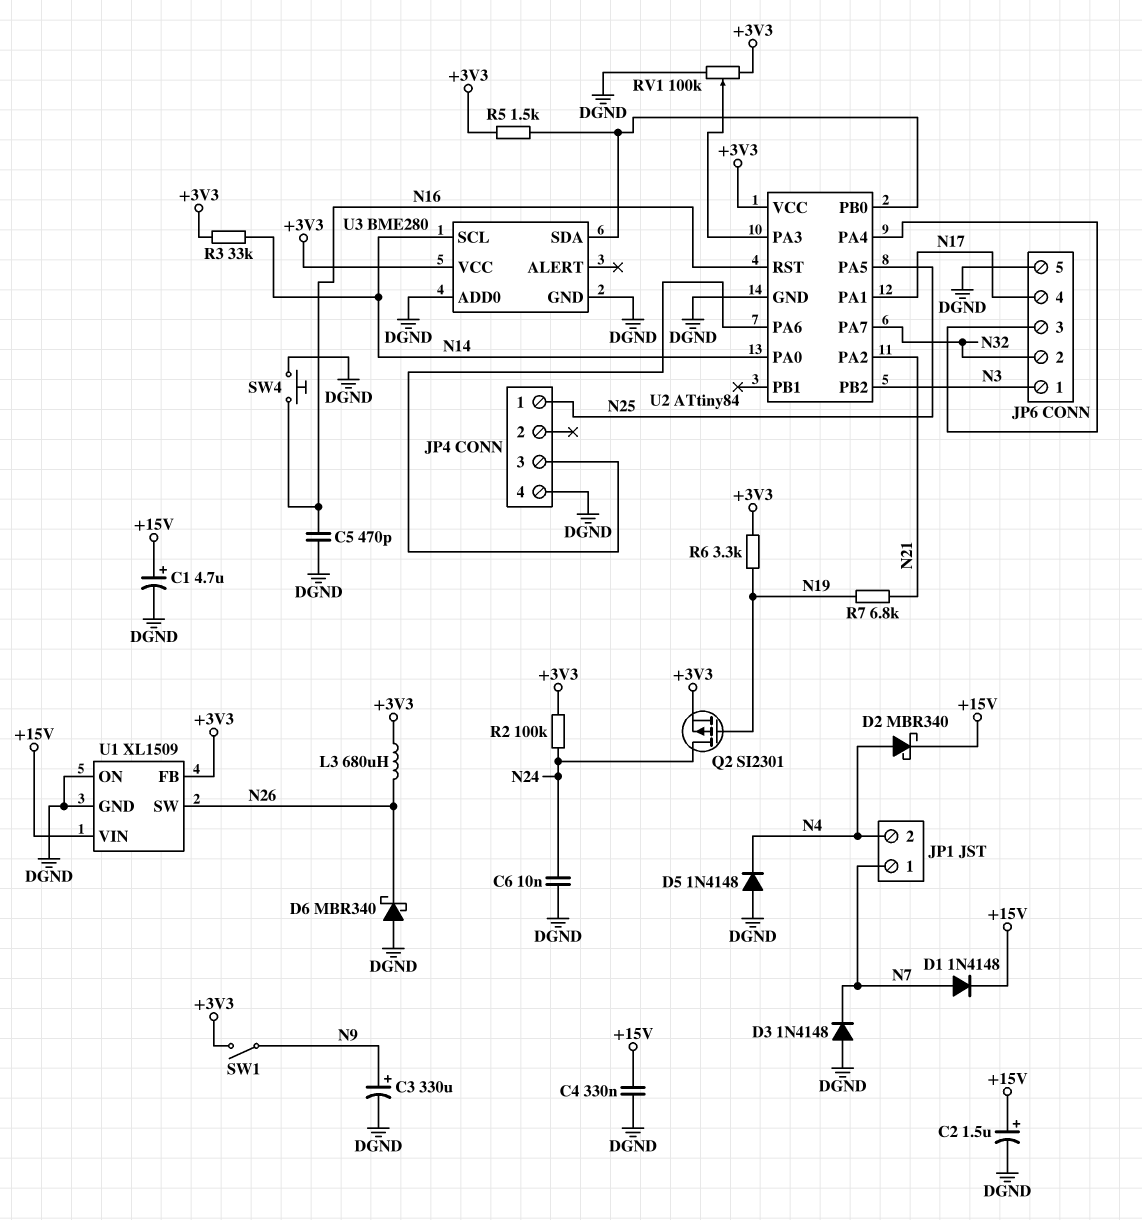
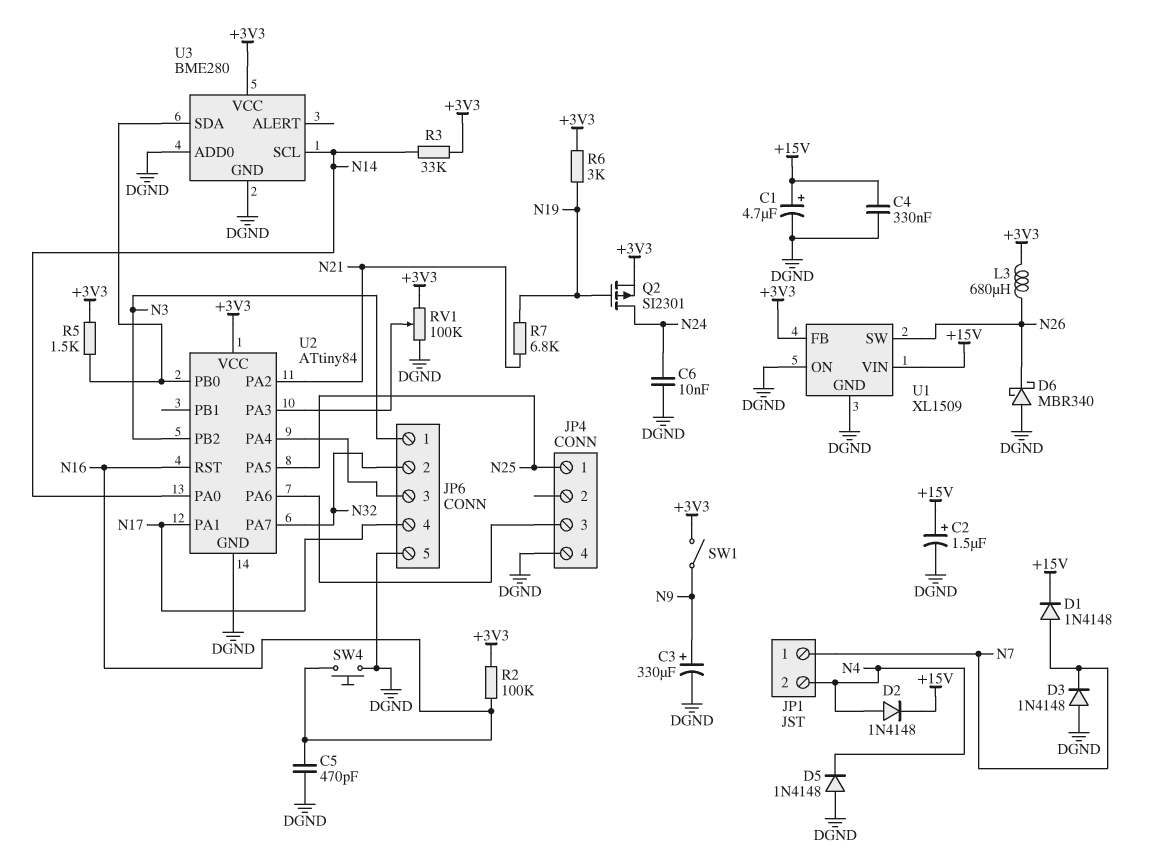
D2: schottky MBR340 (A N4, K +15V) -> diode 1N4148 (A N4, K +15V)
R2: 100k (+3V3, N24) -> 100k (+3V3, N16)
R6: 3.3k (+3V3, N19) -> 3k (+3V3, N19)

